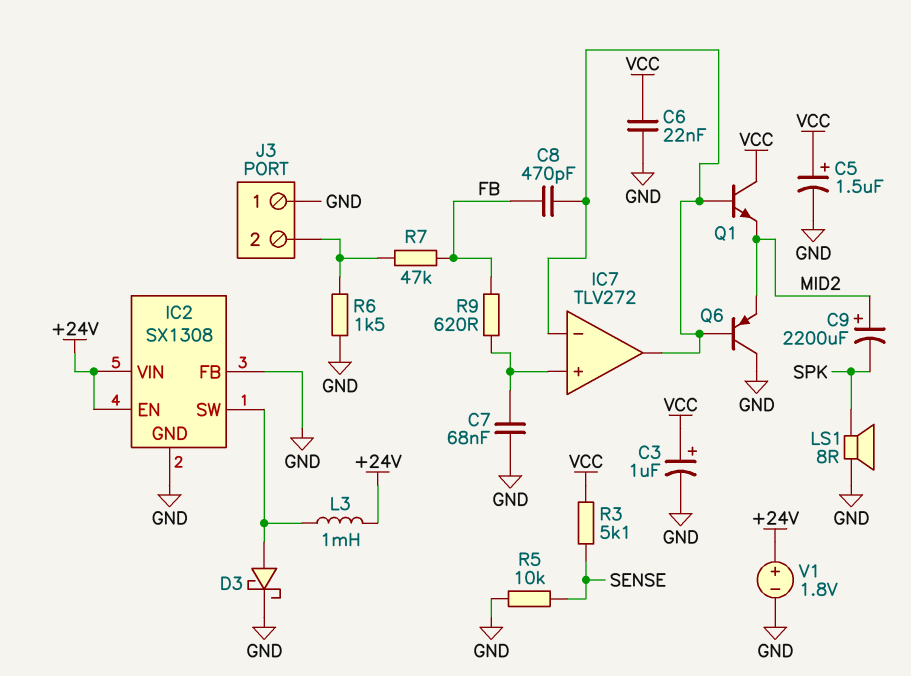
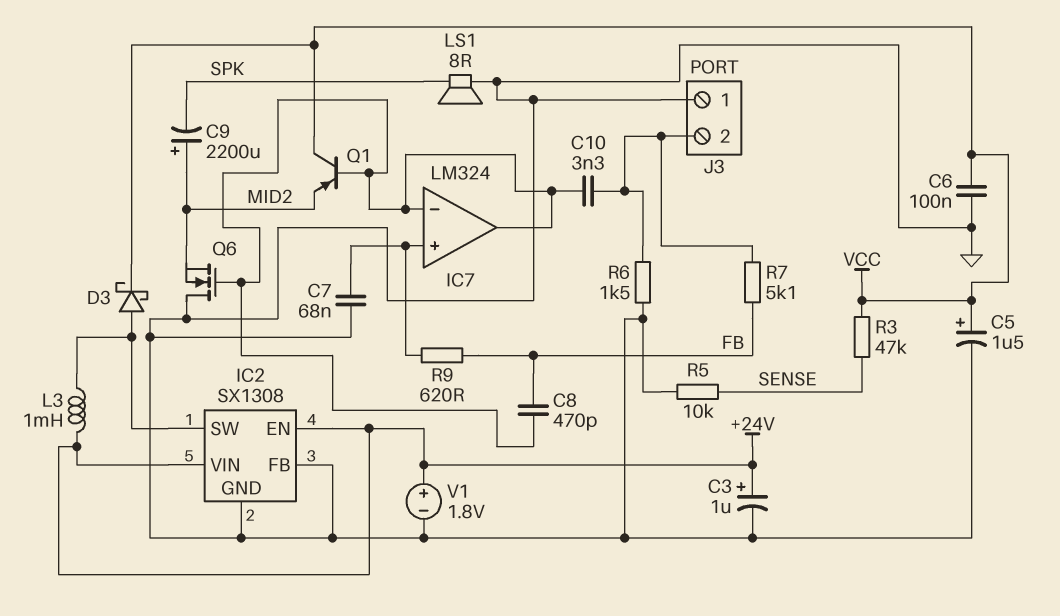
C3: 1uF (plus VCC, minus GND) -> 1uF (plus +24V, minus GND)
C6: 22nF (GND, VCC) -> 100nF (GND, VCC)
C10: none -> 3.3nF (IC7/in-, J3/2)
D3: schottky (A IC2/SW, K GND) -> schottky (A IC2/SW, K VCC)
IC7: TLV272 -> LM324
Q1: NPN (B IC7/in-, C VCC, E MID2) -> PNP (B IC7/in-, C VCC, E MID2)
Q6: PNP (B IC7/in-, C GND, E MID2) -> NMOS (G IC7/in-, D GND, S MID2)
R3: 5.1k (SENSE, VCC) -> 47k (SENSE, VCC)
R7: 47k (FB, J3/2) -> 5.1k (FB, J3/2)

